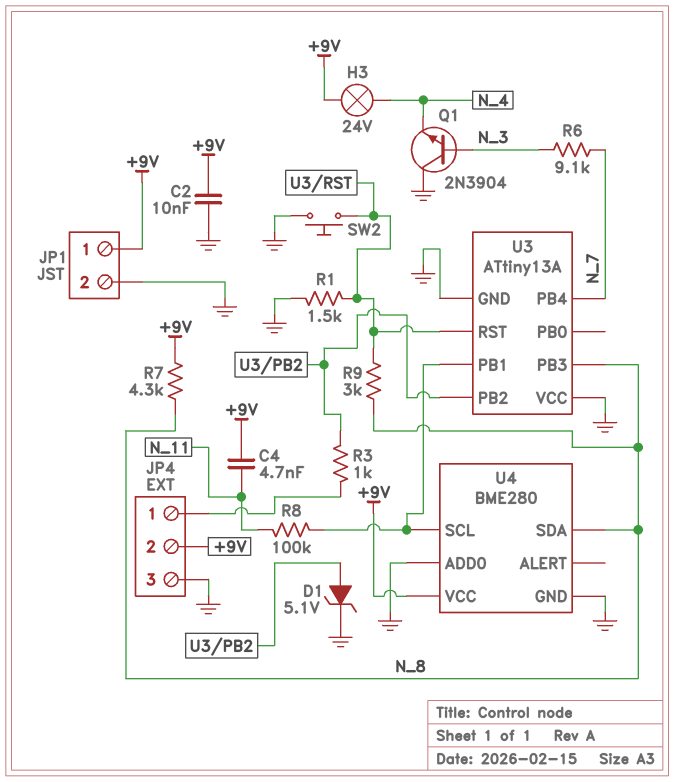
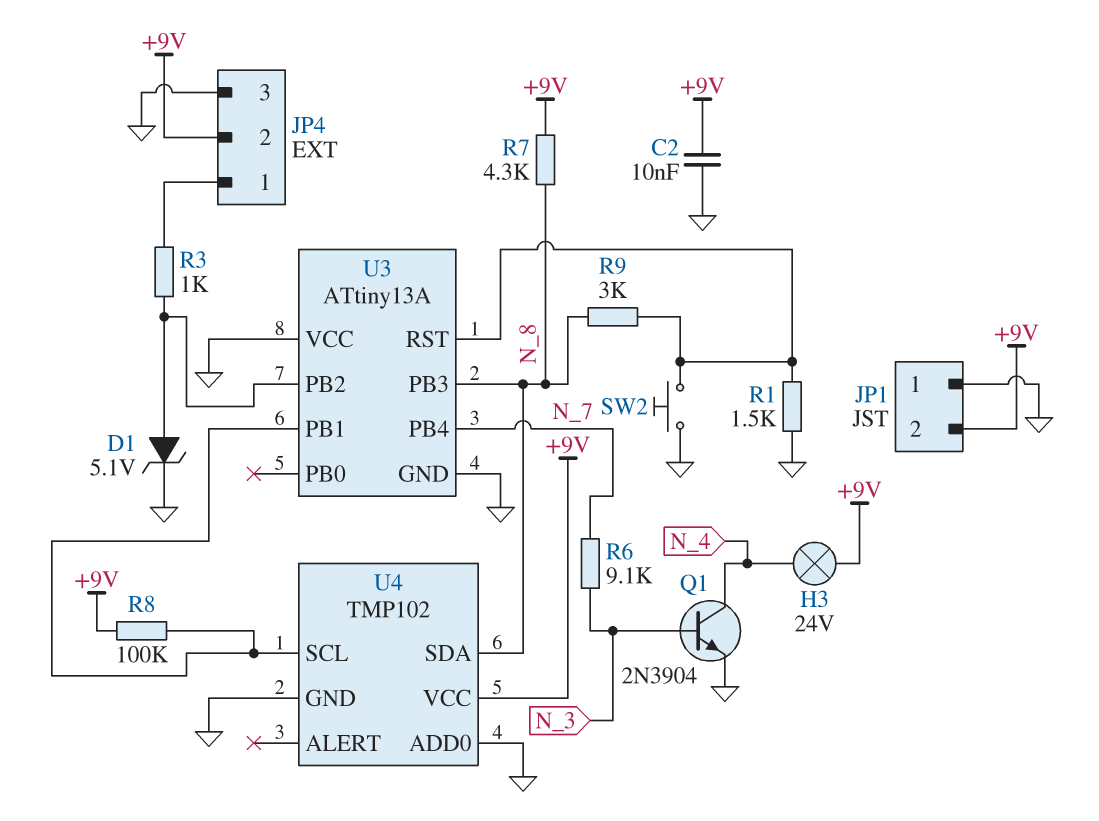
C4: 4.7nF (+9V, N_11) -> none
JP1 pin 1: +9V -> GND
JP1 pin 2: GND -> +9V
Q1: NPN 2N3904 (B N_3, C GND, E N_4) -> NPN 2N3904 (B N_3, C N_4, E GND)
R8: 100k (N_11, U3/PB1) -> 100k (+9V, U3/PB1)
U4: BME280 -> TMP102

